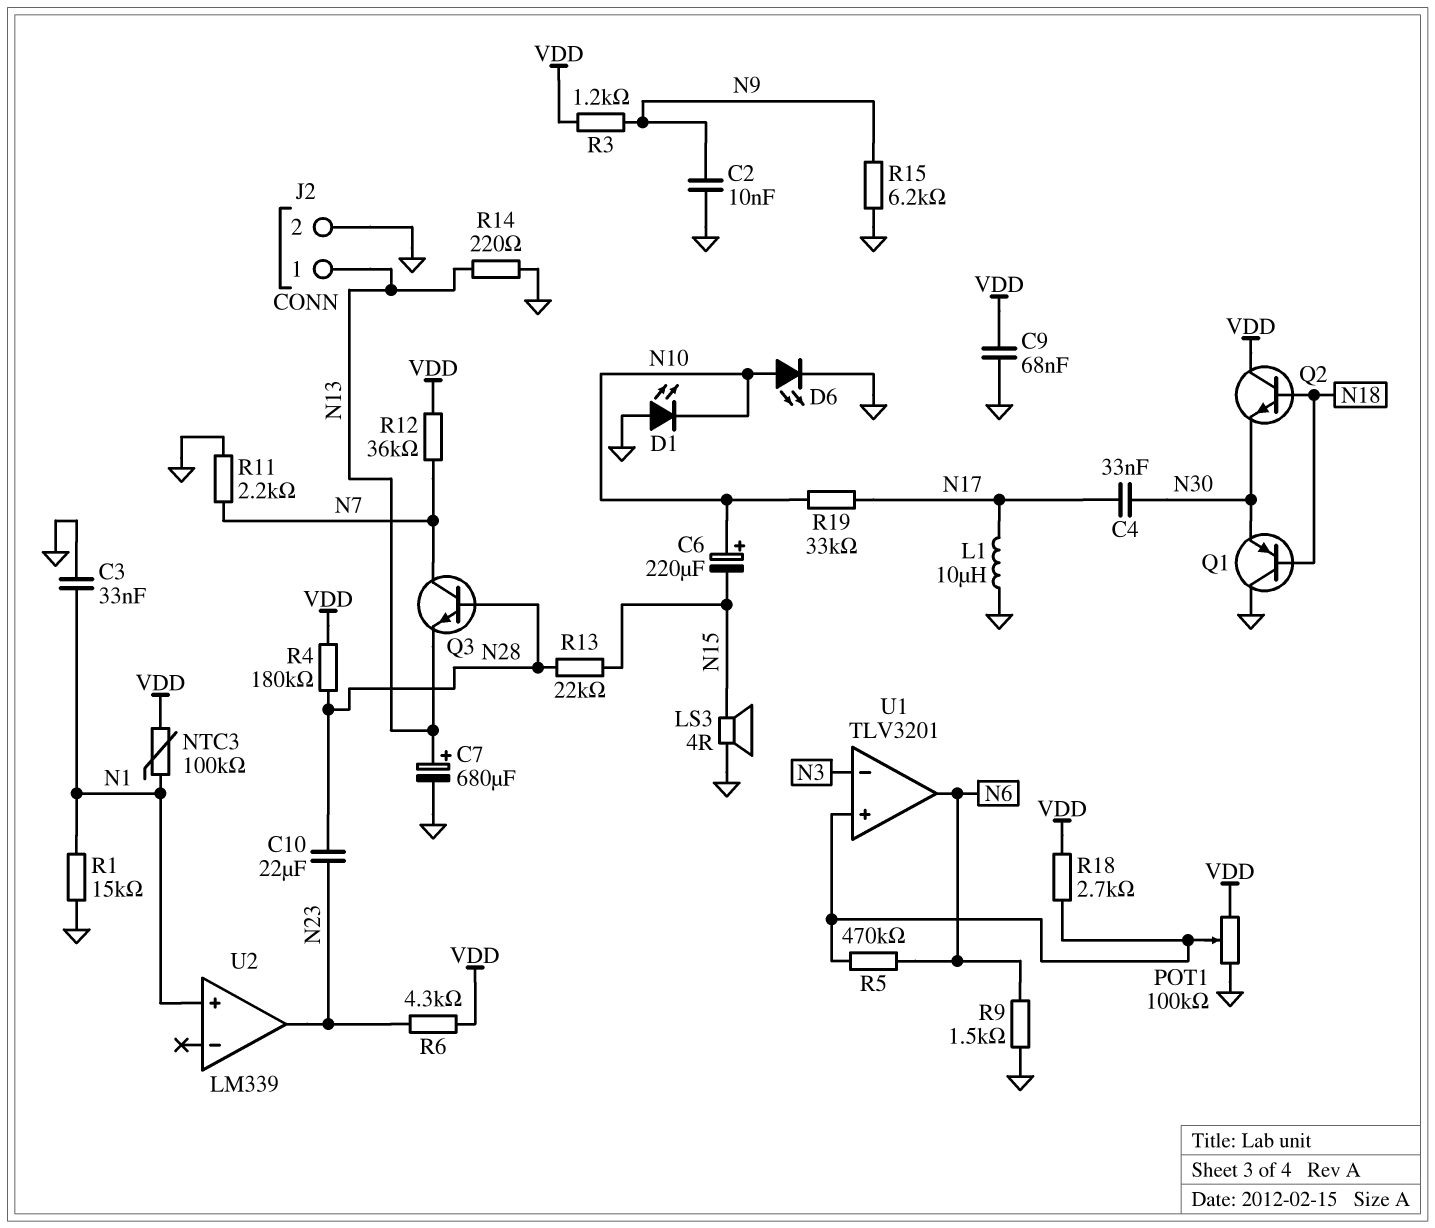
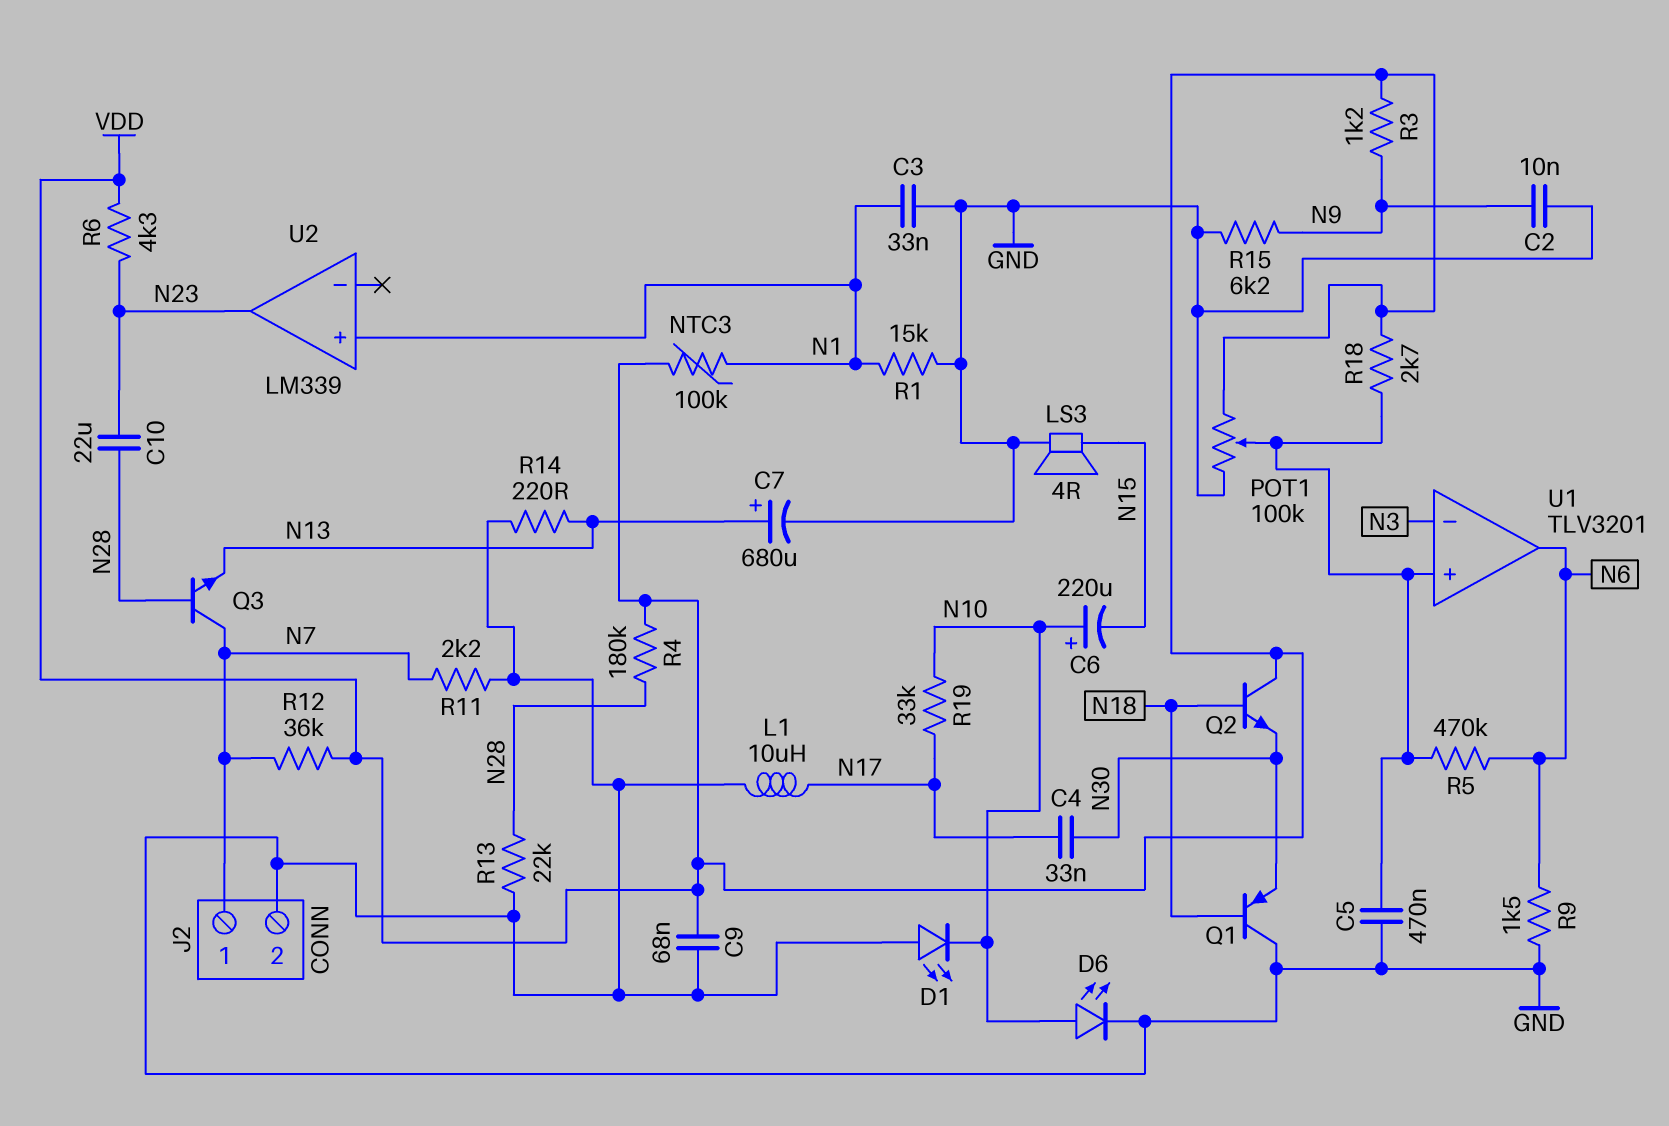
C5: none -> 470nF (GND, U1/in+)
J2 pin 1: N13 -> N7
R13: 22k (N15, N28) -> 22k (GND, N28)

